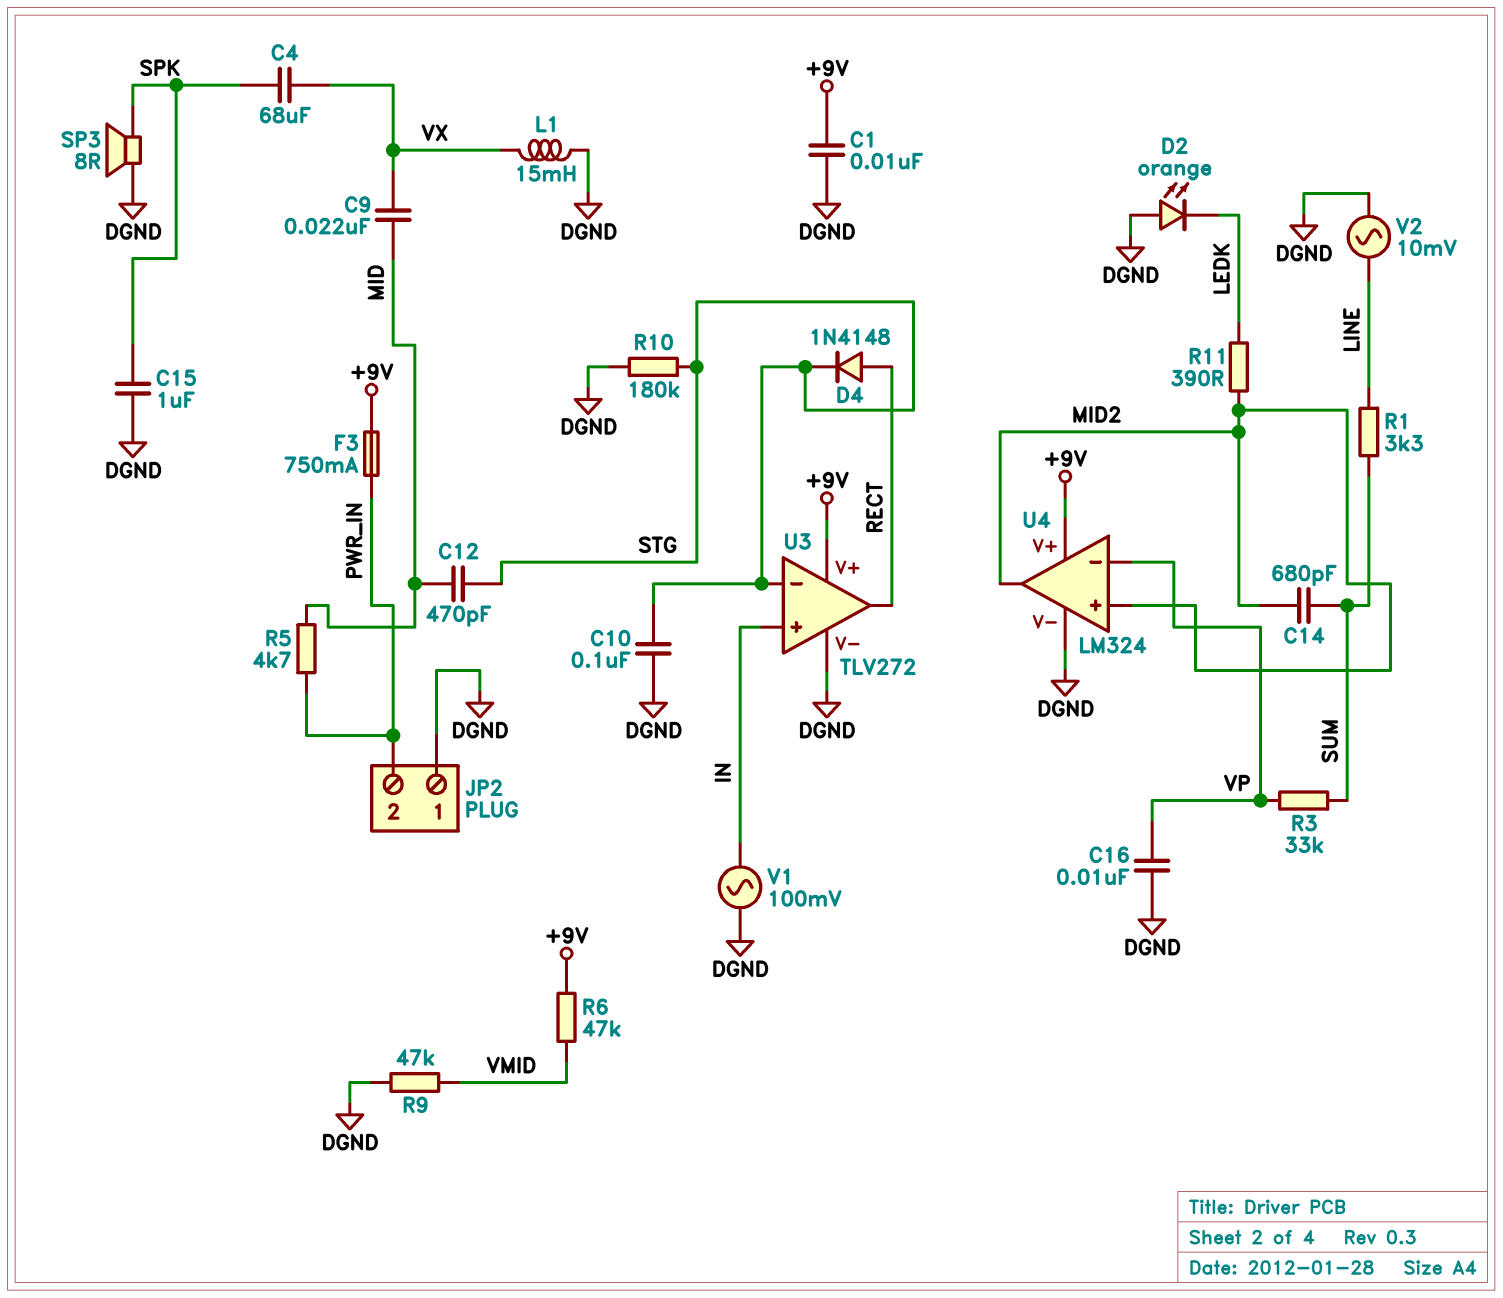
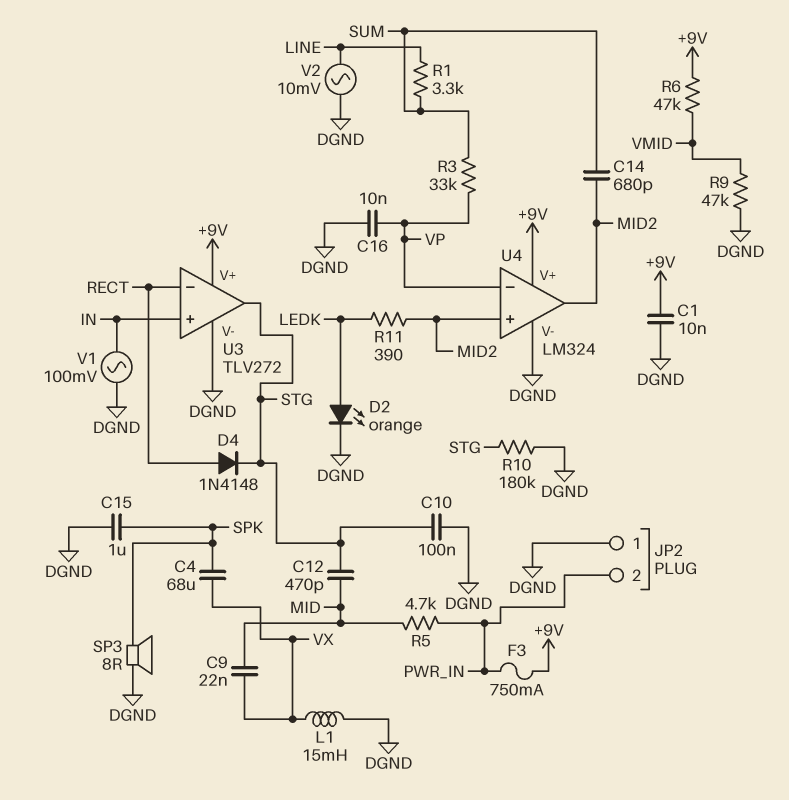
D2: LED orange (A DGND, K LEDK) -> LED orange (A LEDK, K DGND)
U3 pin in-: STG -> RECT
U3 pin out: RECT -> STG

